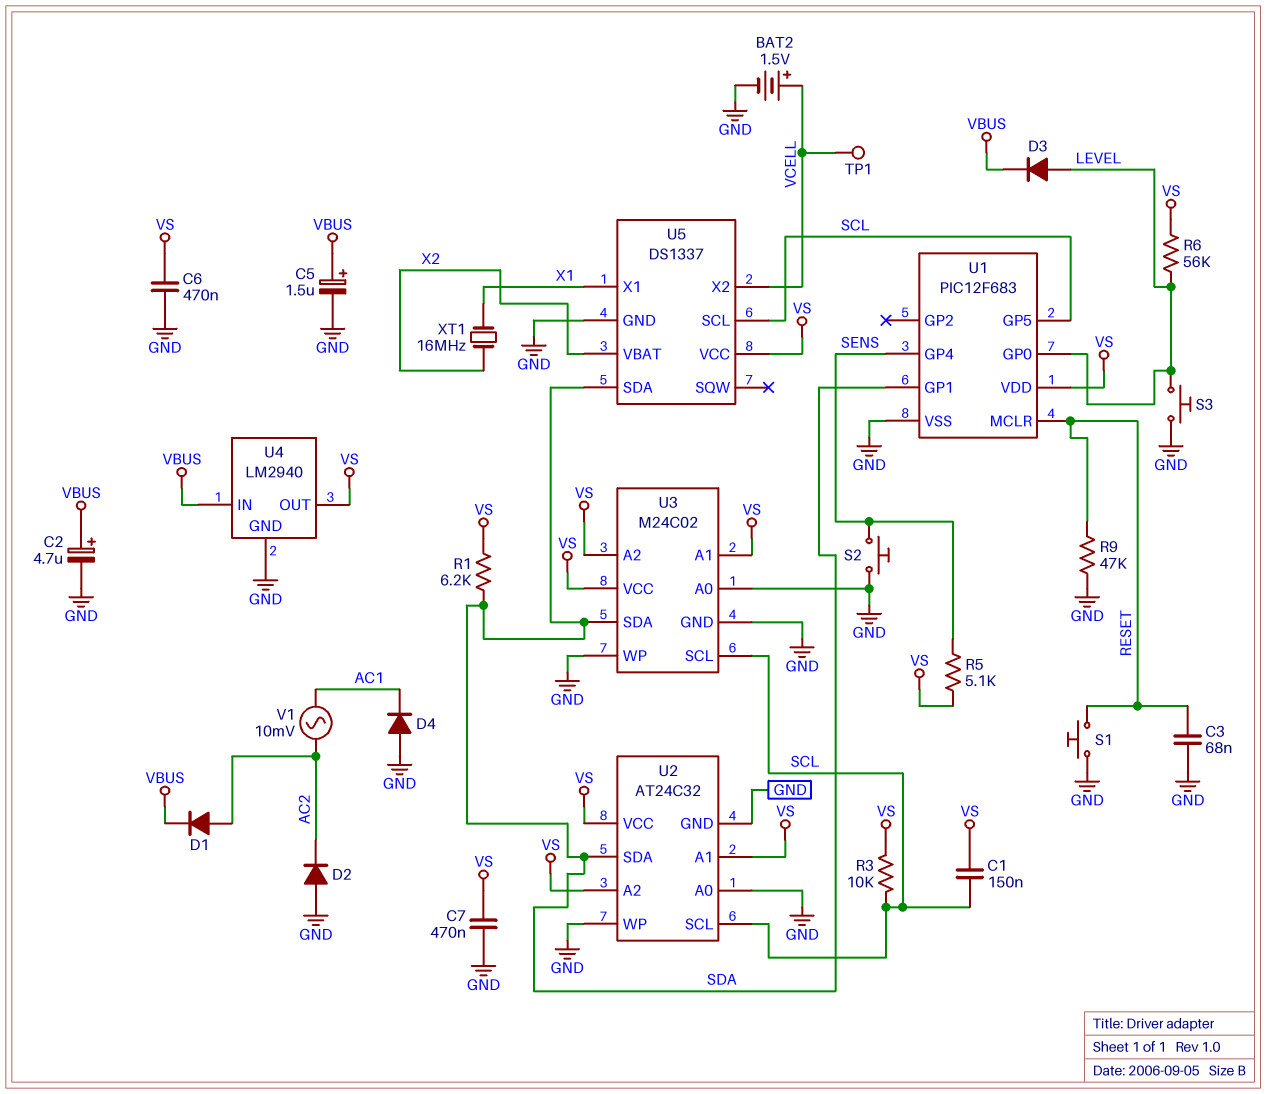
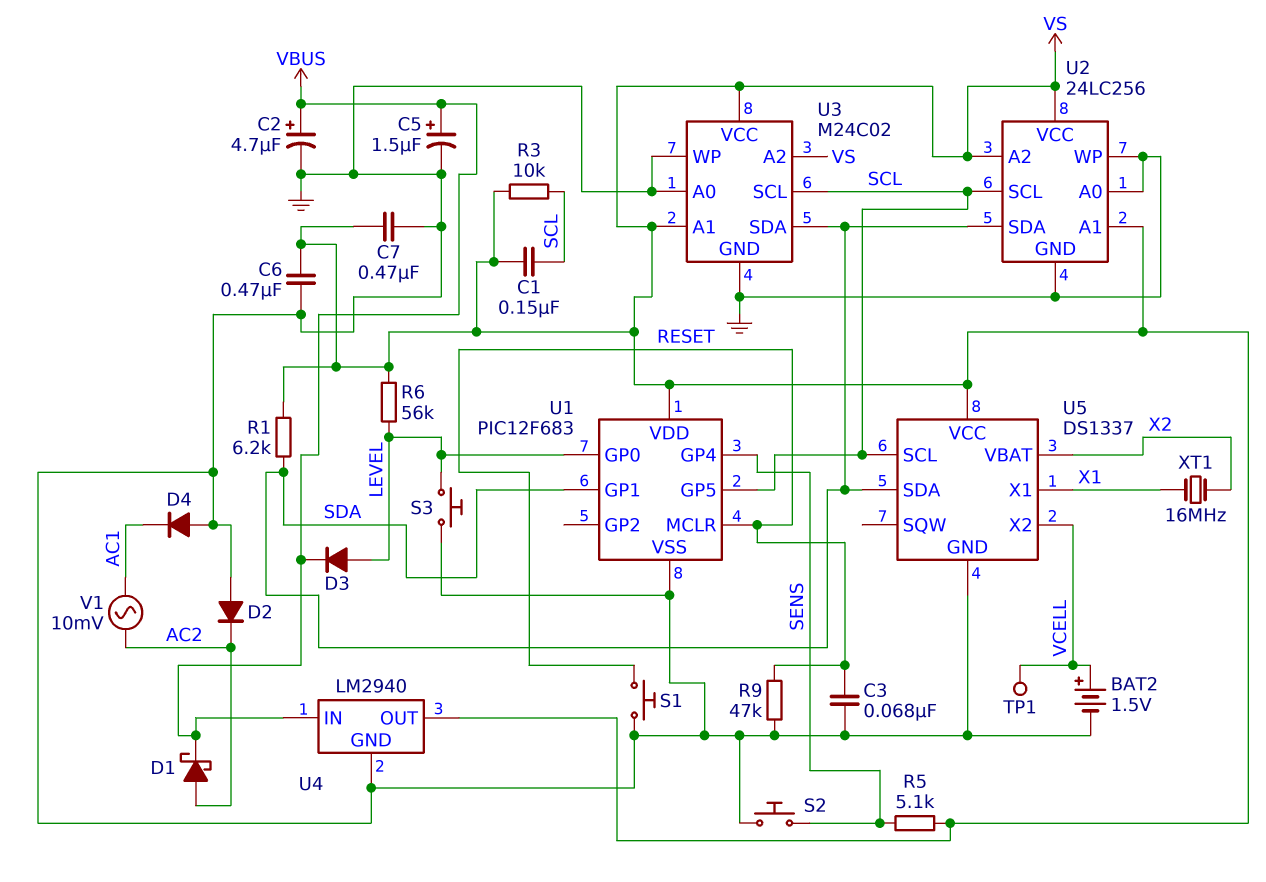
D1: diode (A AC2, K VBUS) -> schottky (A AC2, K VBUS)
U2: AT24C32 -> 24LC256

